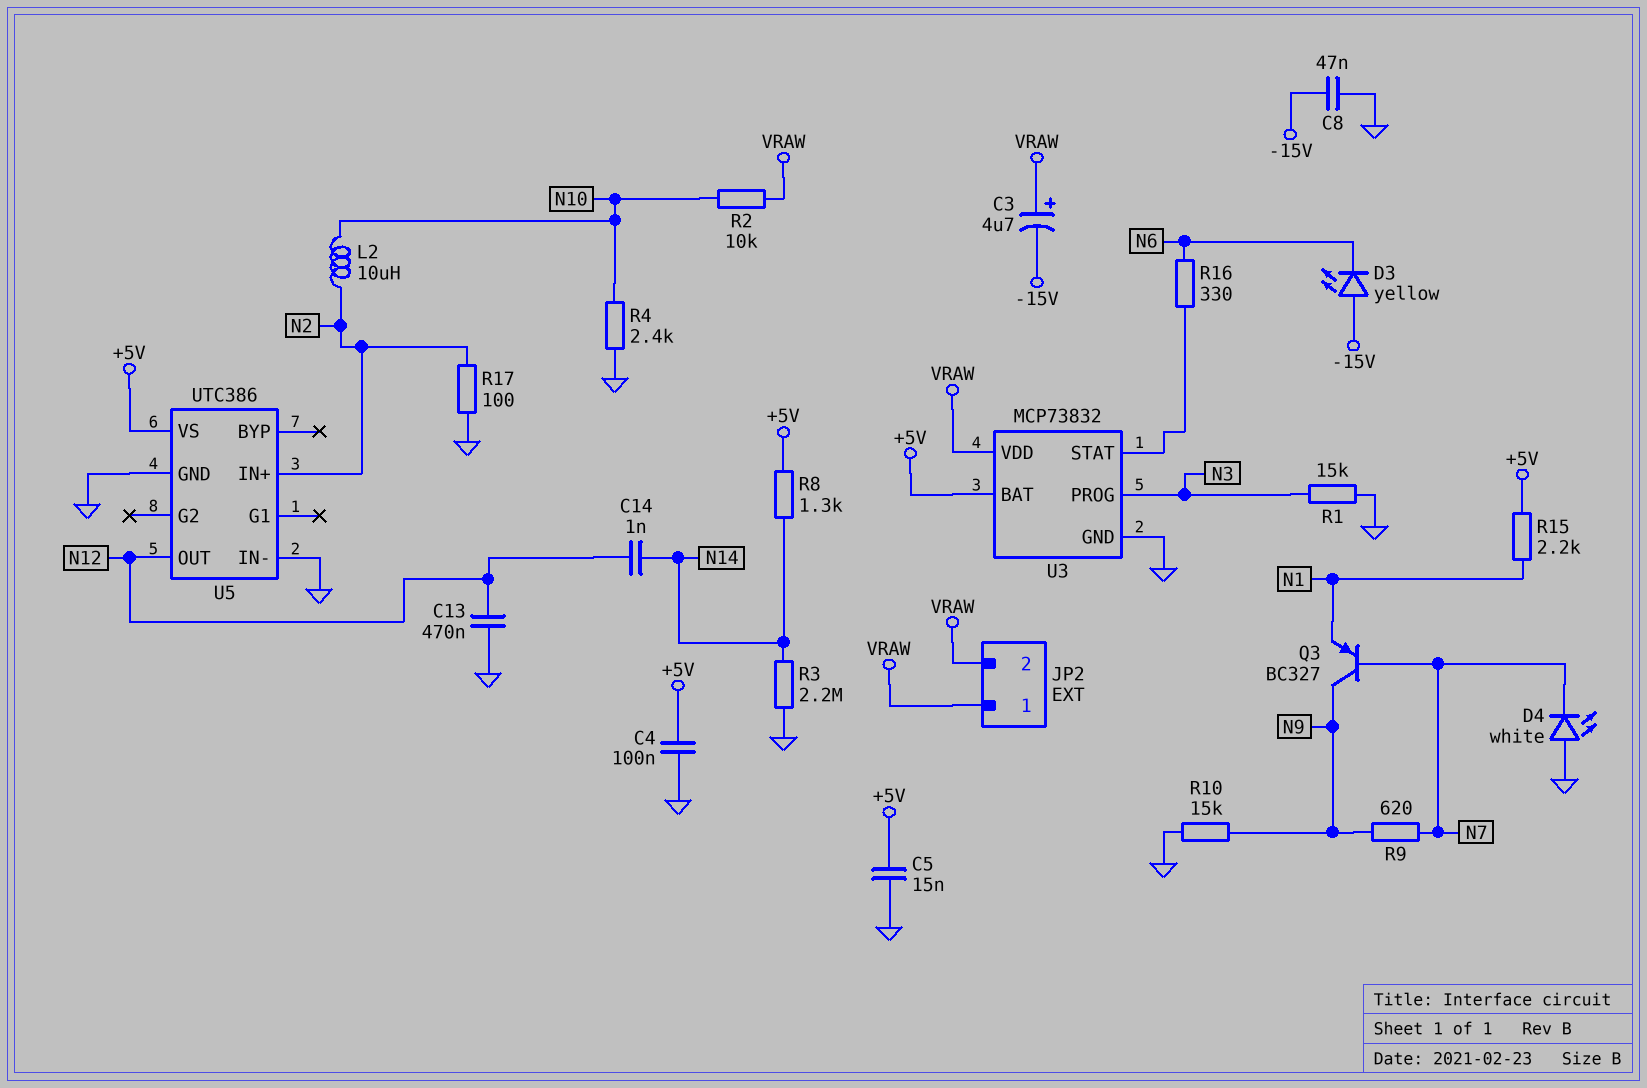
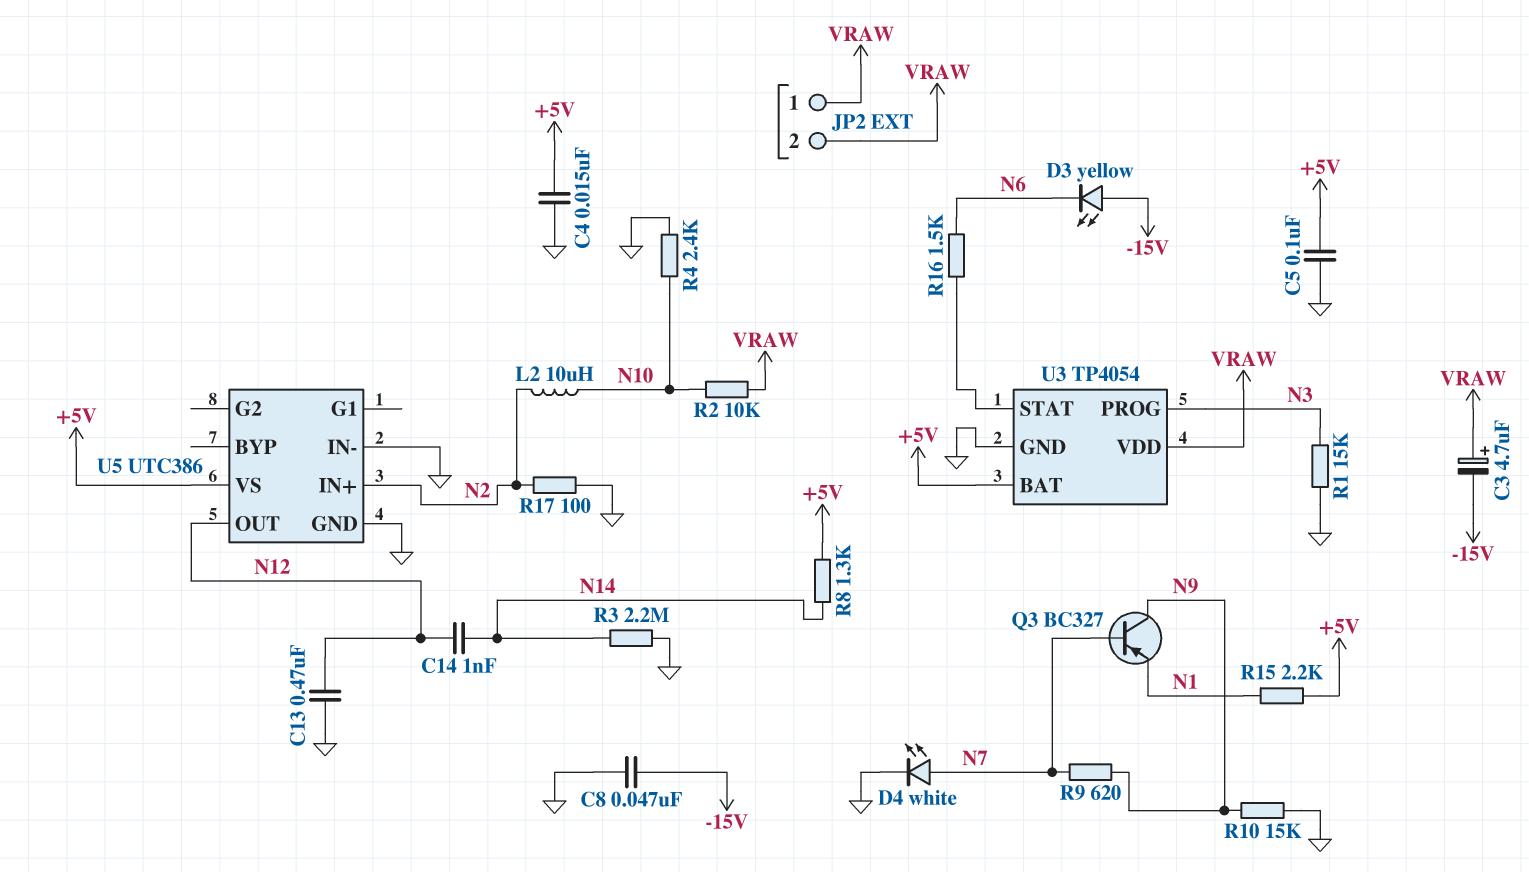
C4: 100nF (+5V, GND) -> 15nF (+5V, GND)
C5: 15nF (+5V, GND) -> 100nF (+5V, GND)
D4: LED white (A GND, K N7) -> LED white (A N7, K GND)
R16: 330 (N6, U3/STAT) -> 1.5k (N6, U3/STAT)
U3: MCP73832 -> TP4054

